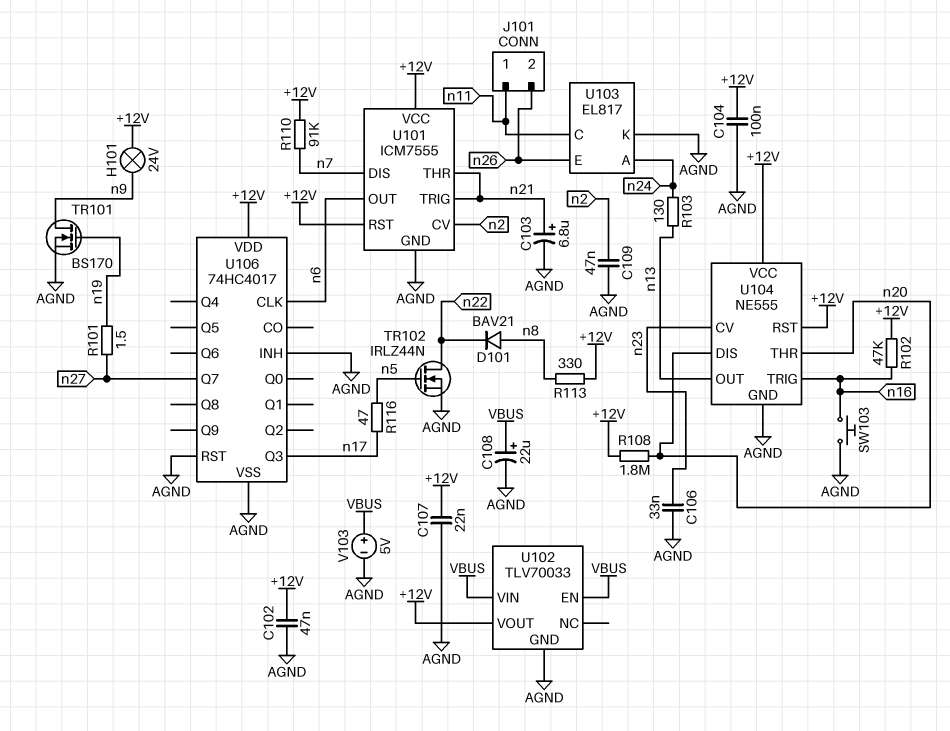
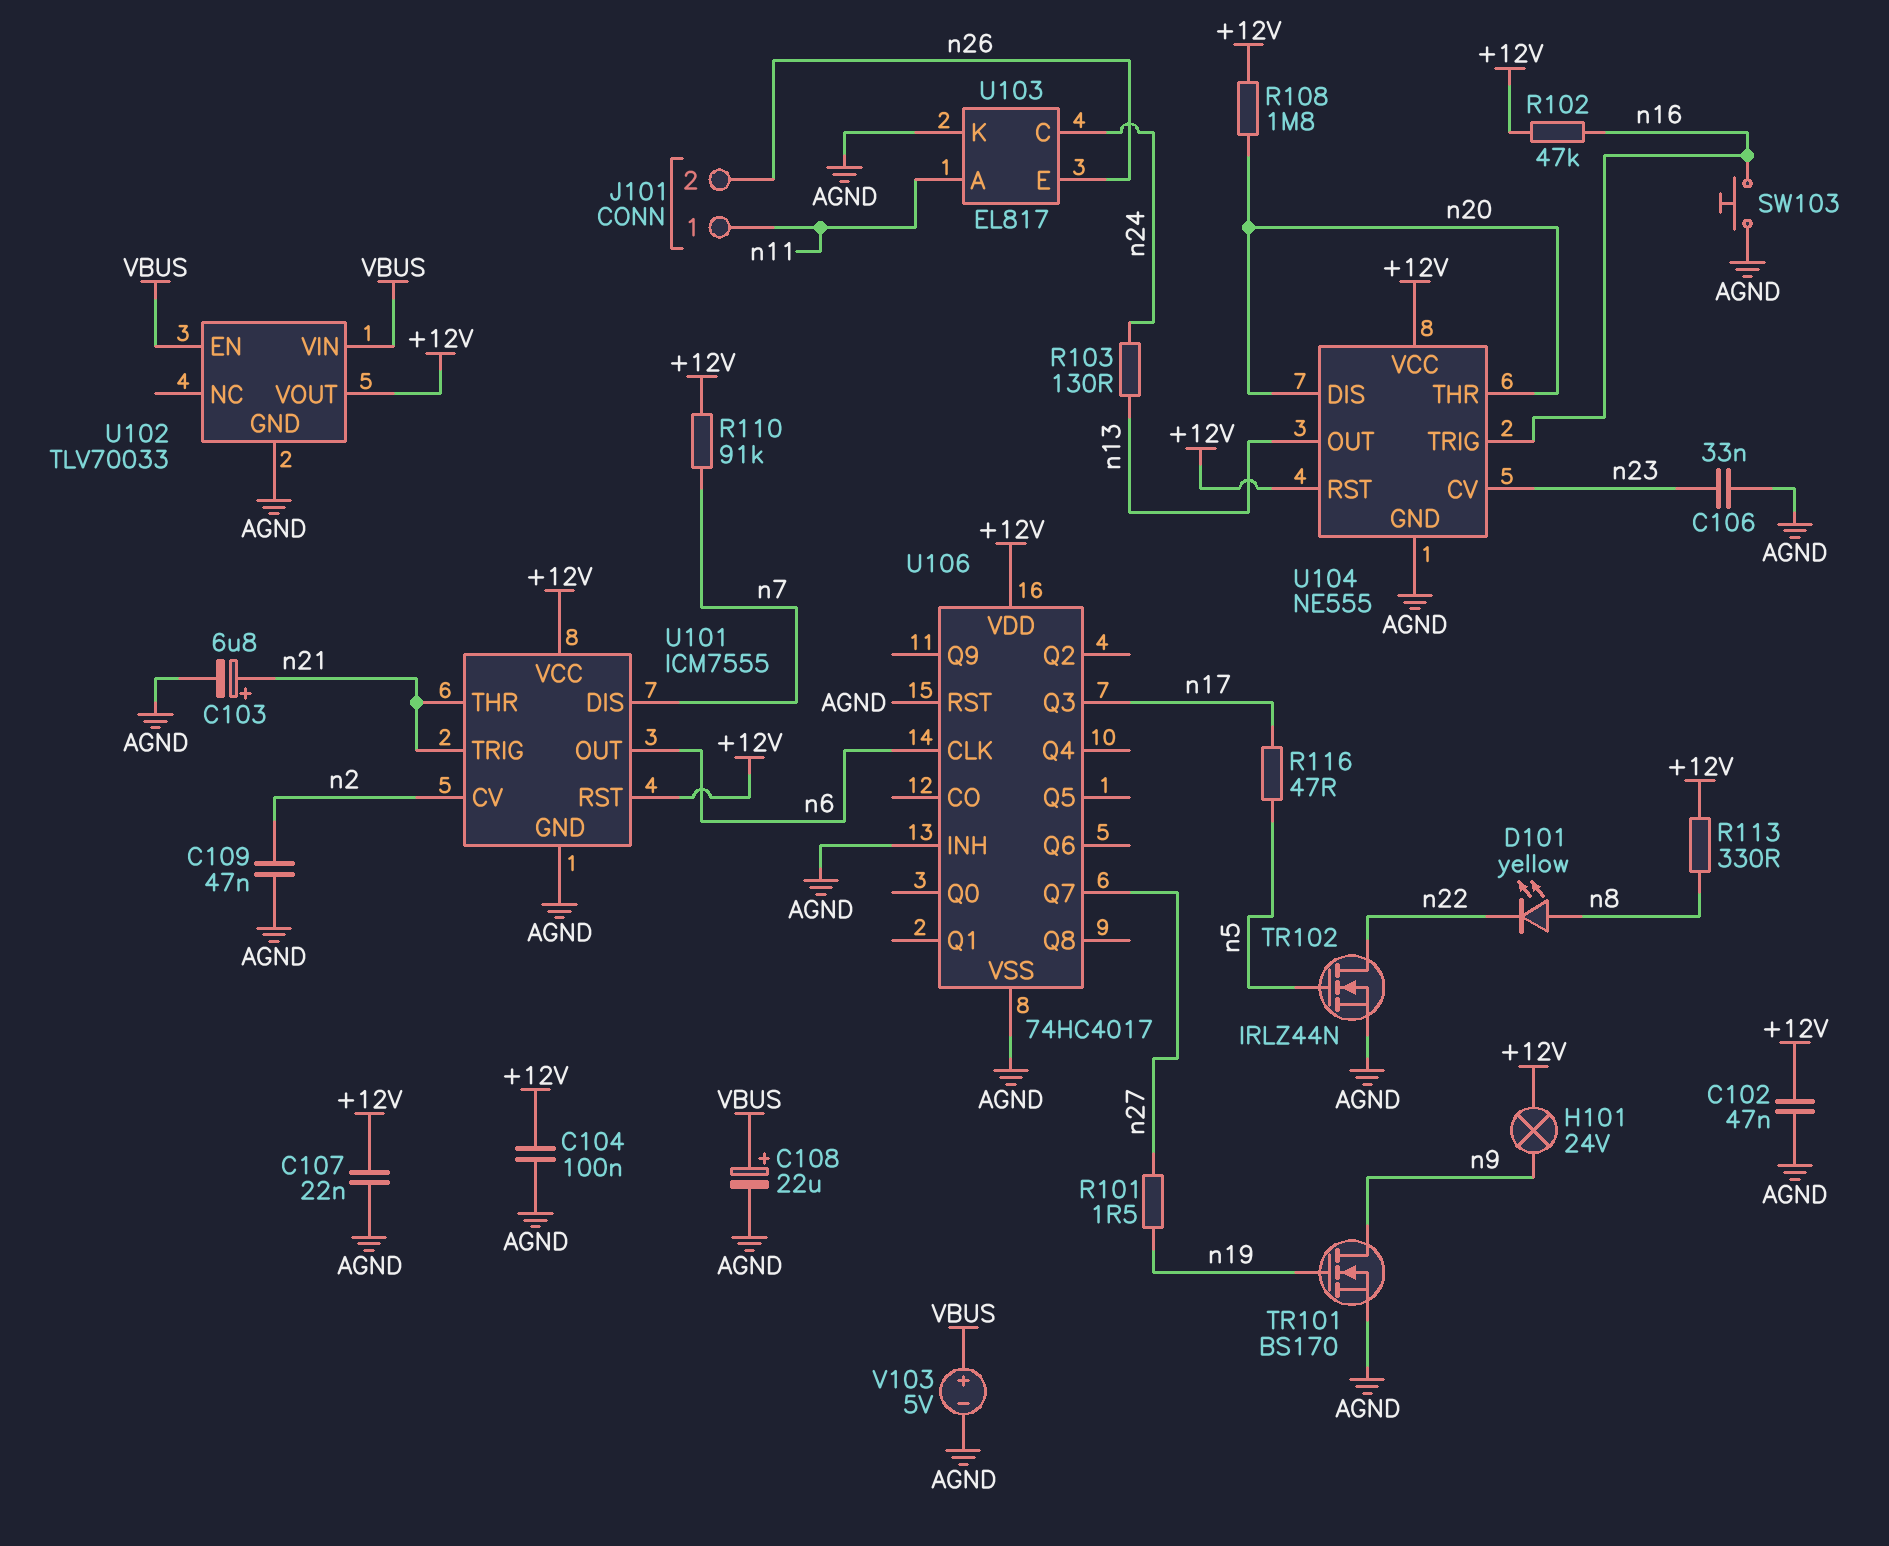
D101: diode BAV21 (A n8, K n22) -> LED yellow (A n8, K n22)
U103 pin A: n24 -> n11
U103 pin C: n11 -> n24

